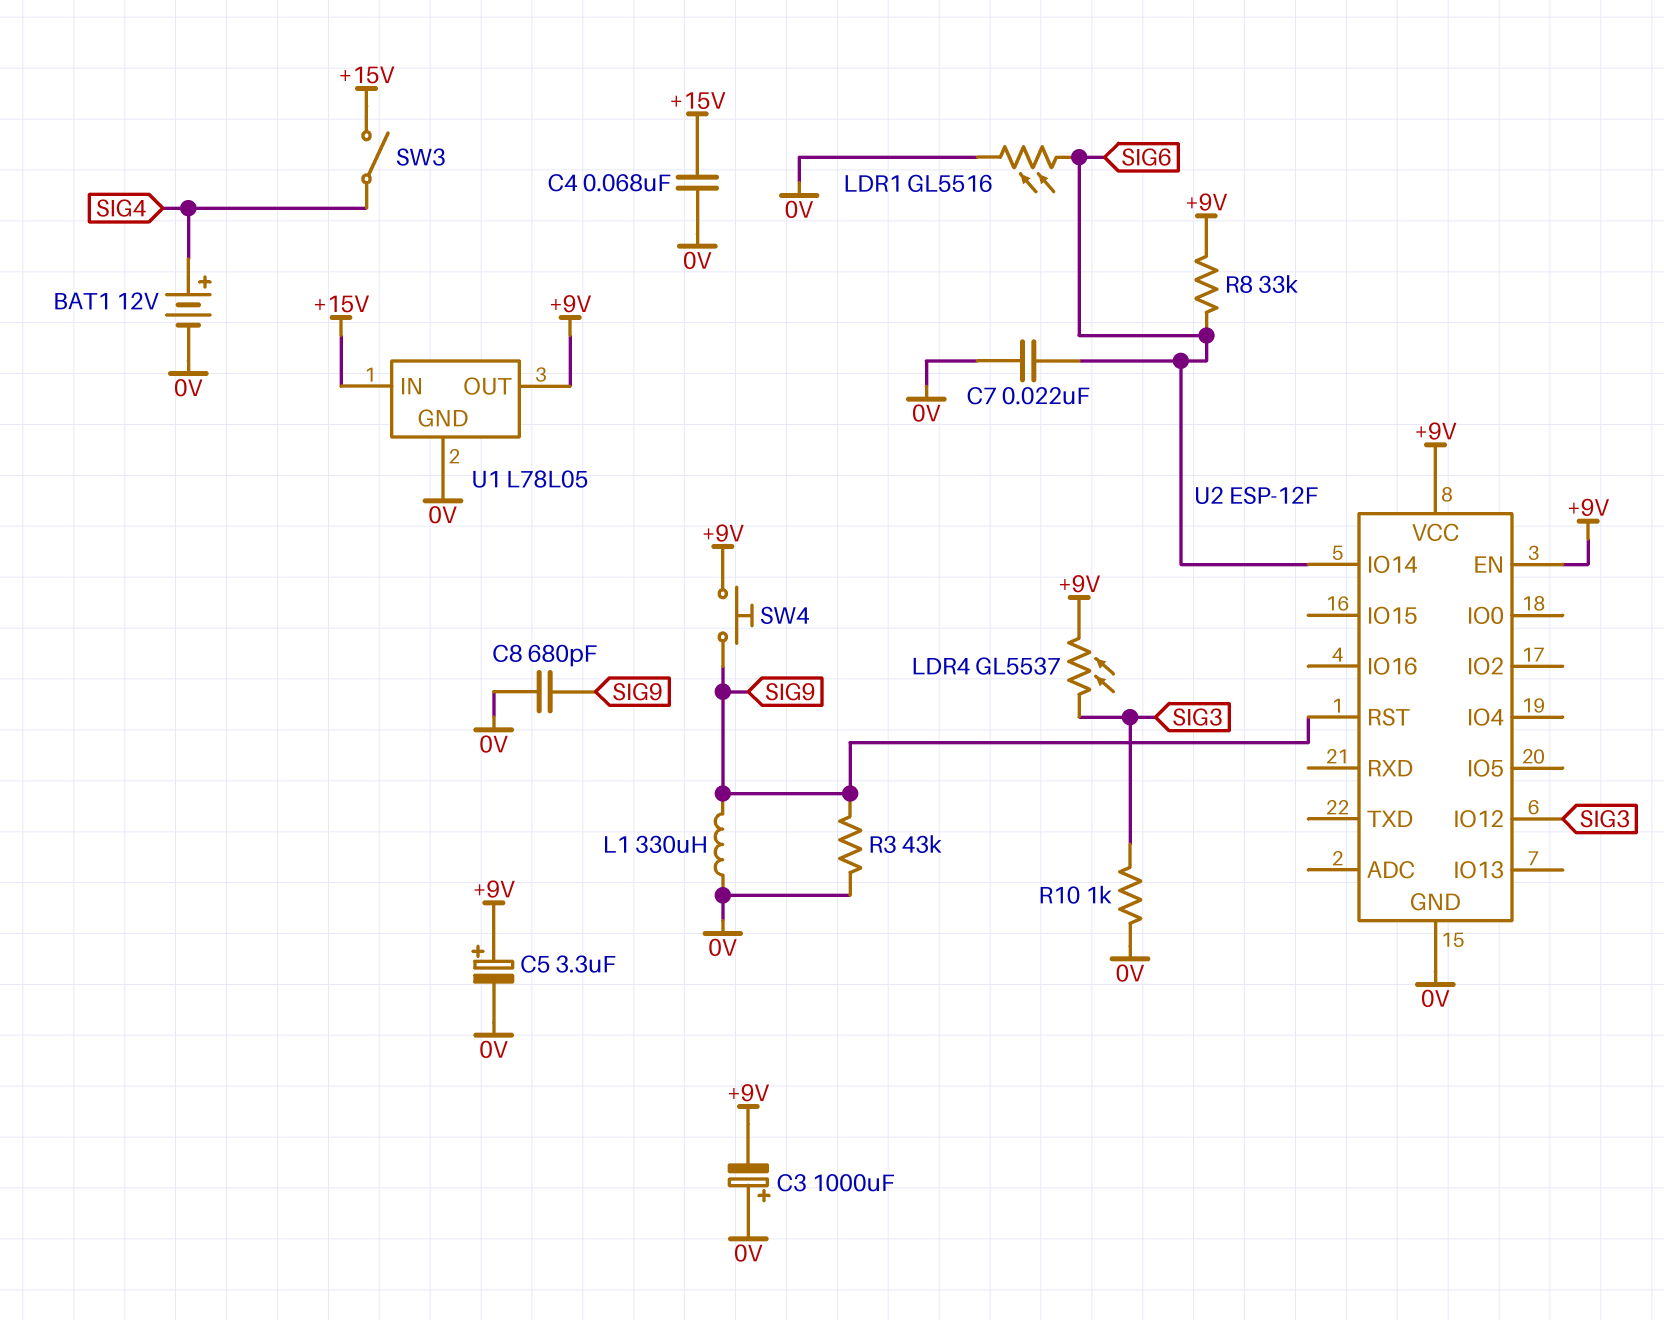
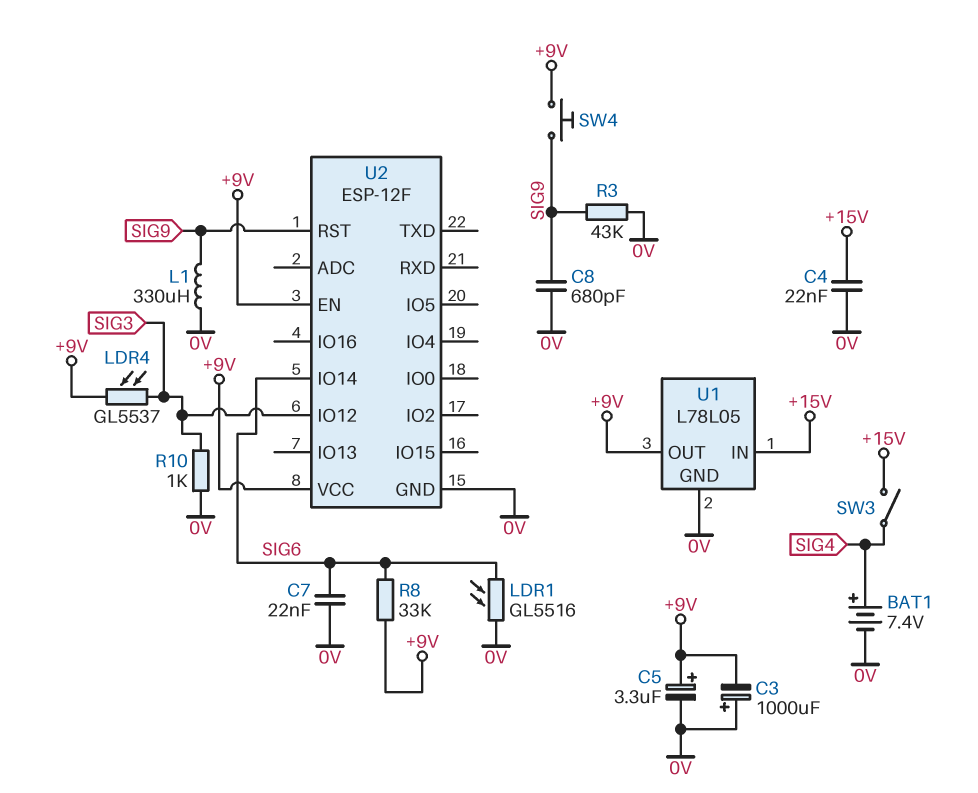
BAT1: 12V (plus SIG4, minus 0V) -> 7.4V (plus SIG4, minus 0V)
C4: 68nF (+15V, 0V) -> 22nF (+15V, 0V)

